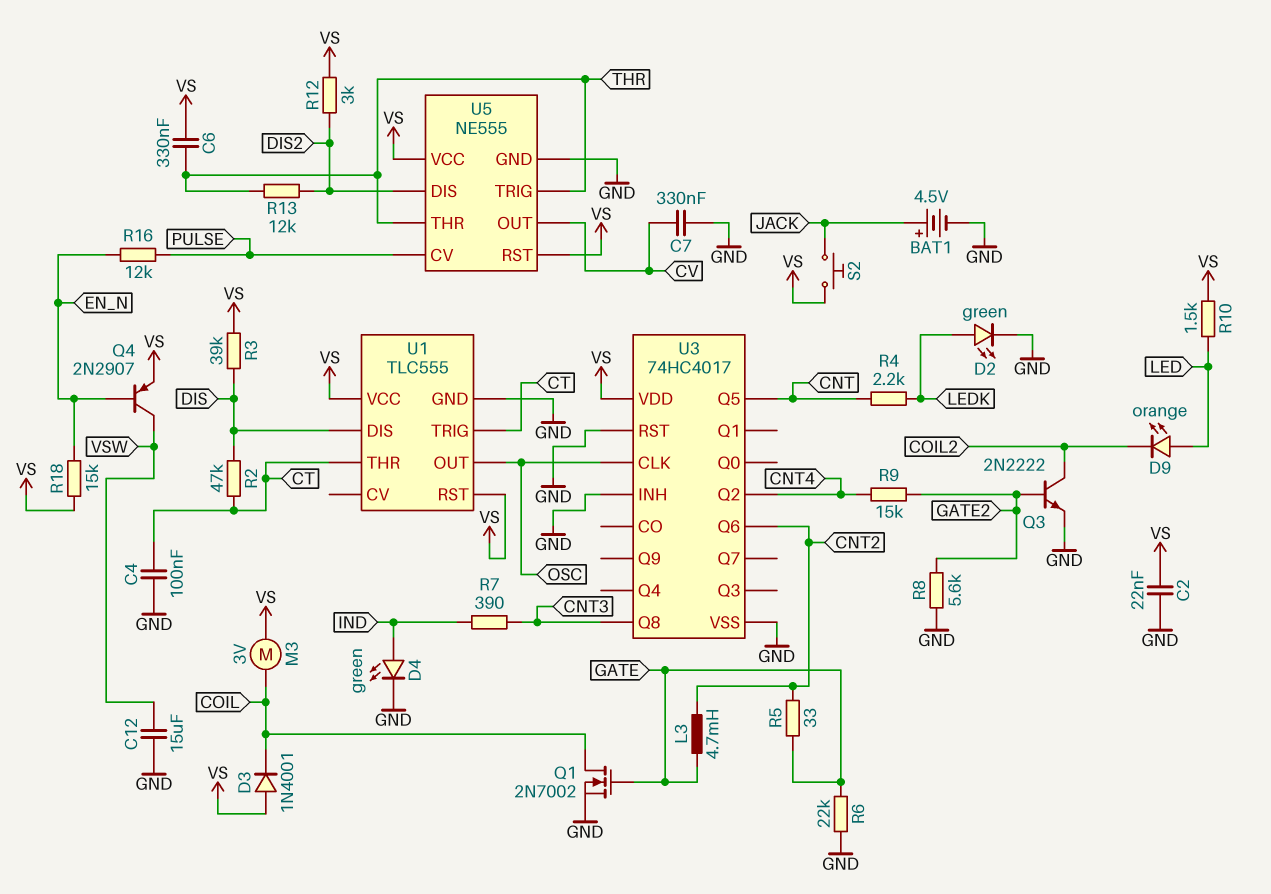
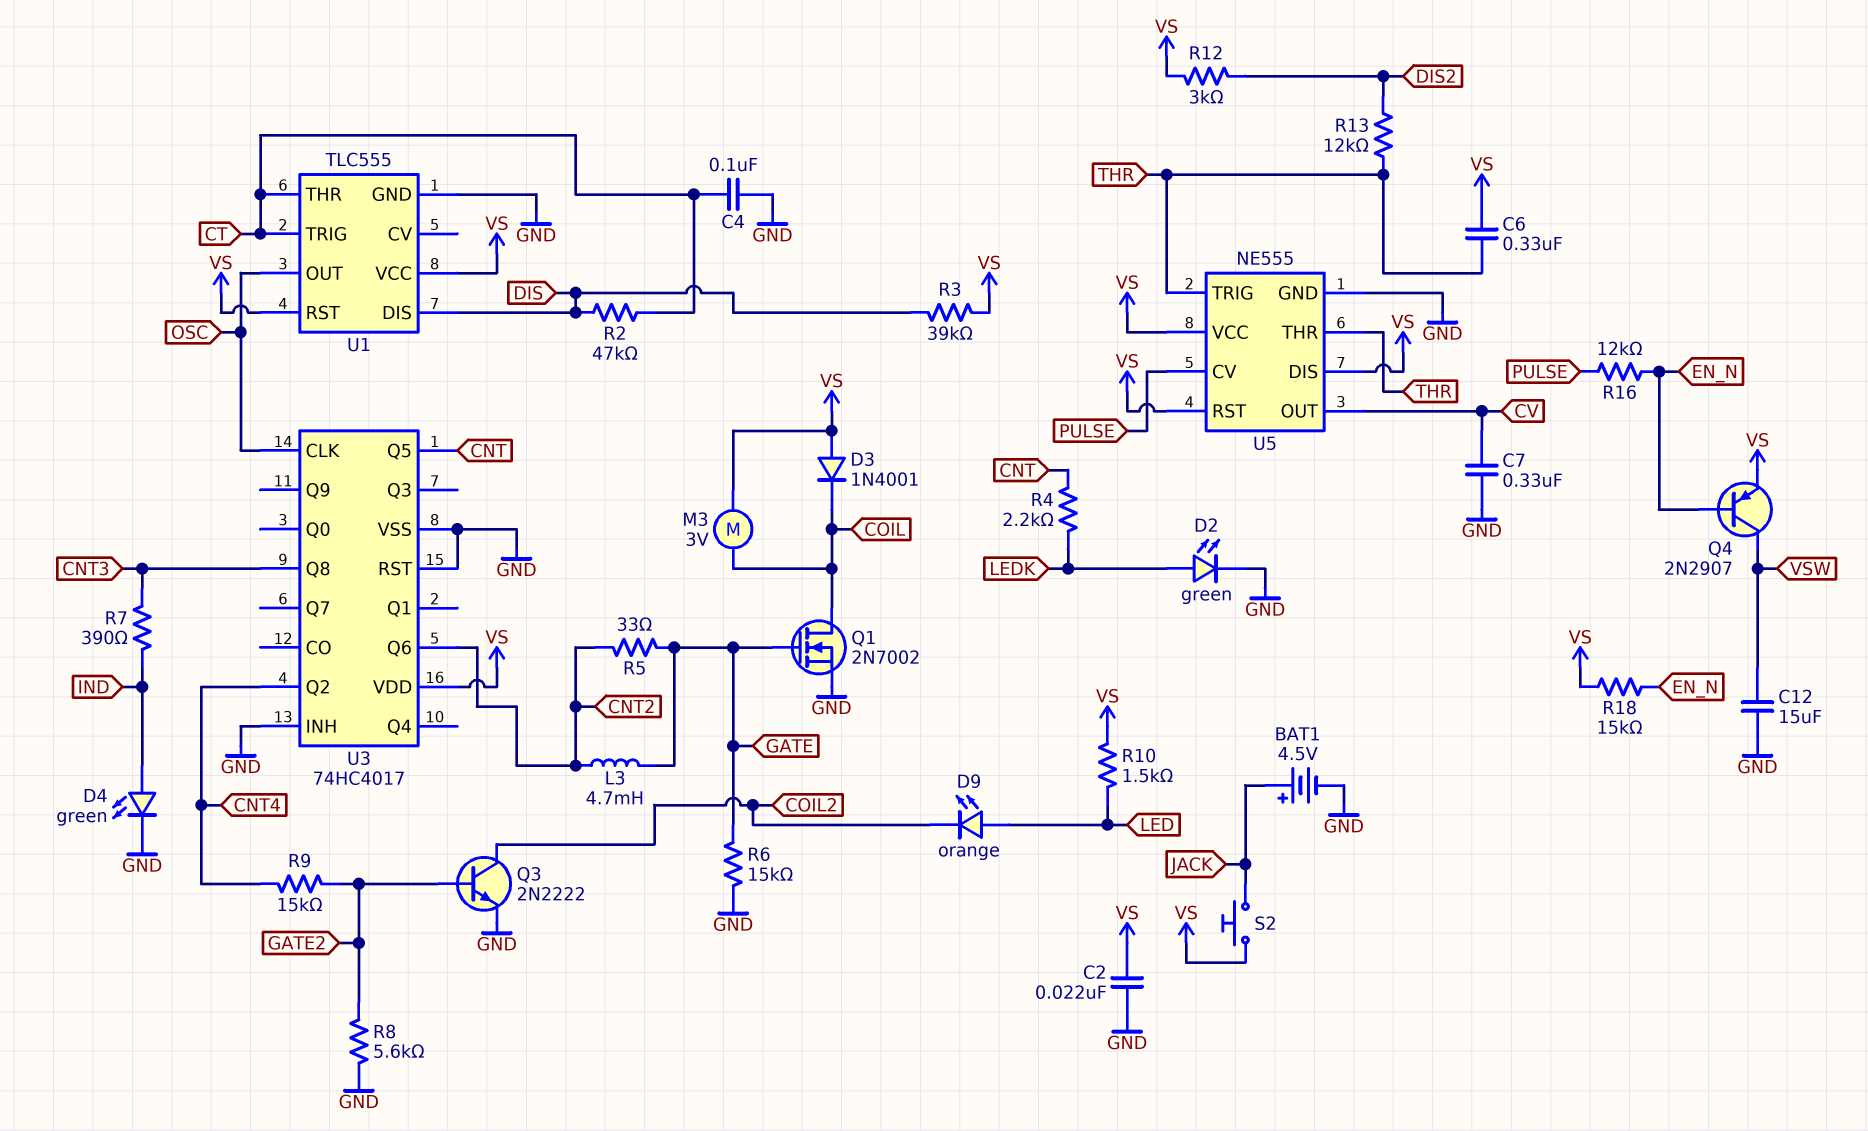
R6: 22k (GATE, GND) -> 15k (GATE, GND)
U5 pin DIS: DIS2 -> VS

